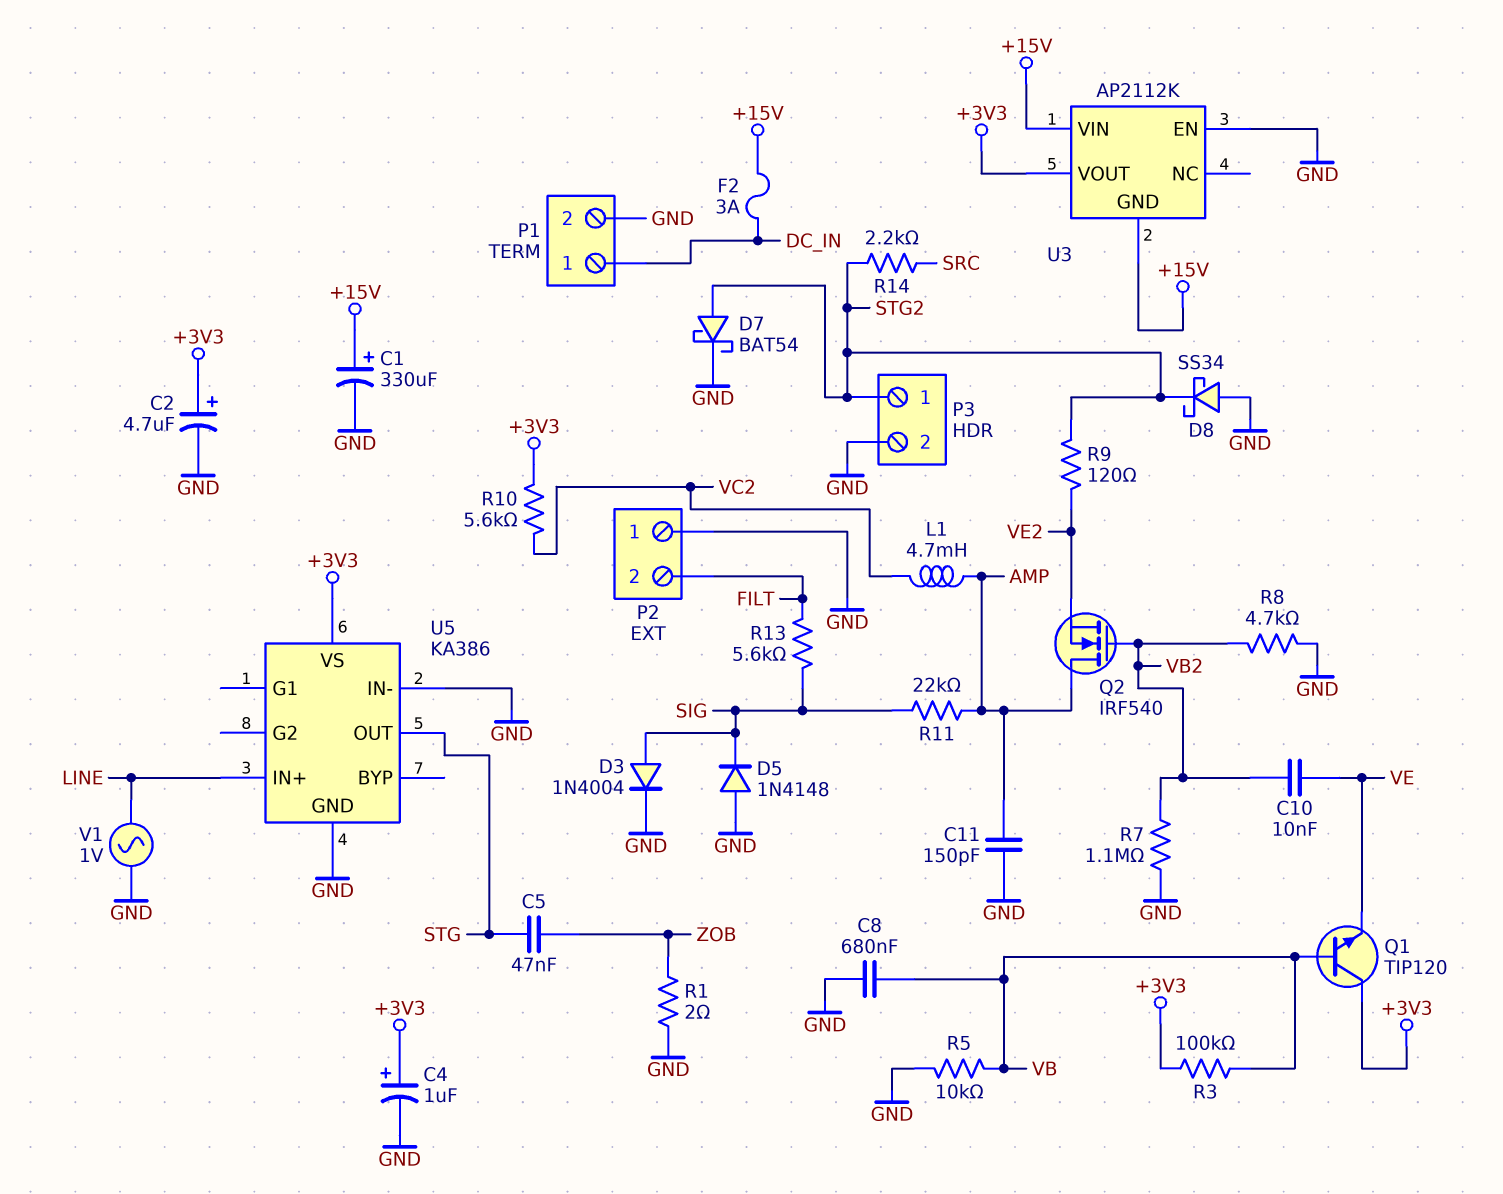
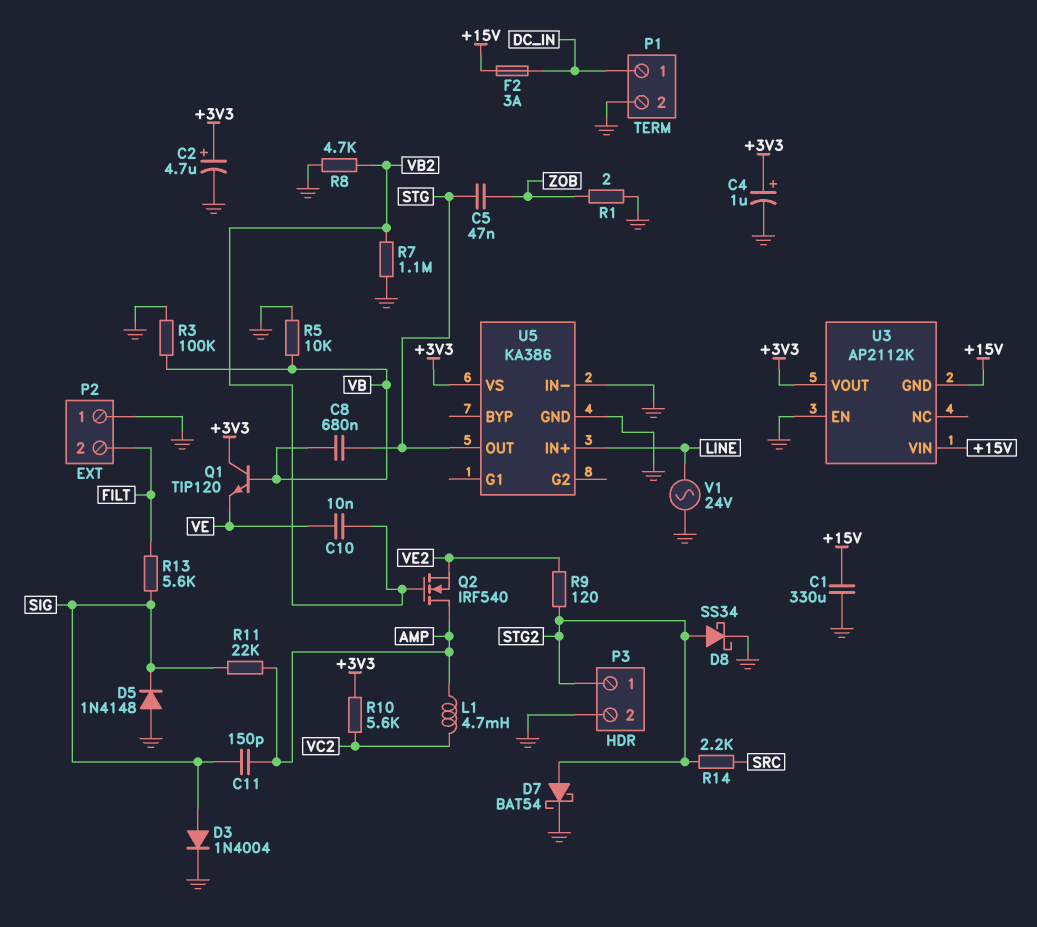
C1: 330uF (plus +15V, minus GND) -> 330uF (+15V, GND)
C8: 680nF (GND, VB) -> 680nF (STG, VB)
C11: 150pF (AMP, GND) -> 150pF (AMP, SIG)
D8: schottky SS34 (A GND, K STG2) -> schottky SS34 (A STG2, K GND)
R3: 100k (+3V3, VB) -> 100k (GND, VB)
V1: AC 1V (GND, LINE) -> AC 24V (GND, LINE)

